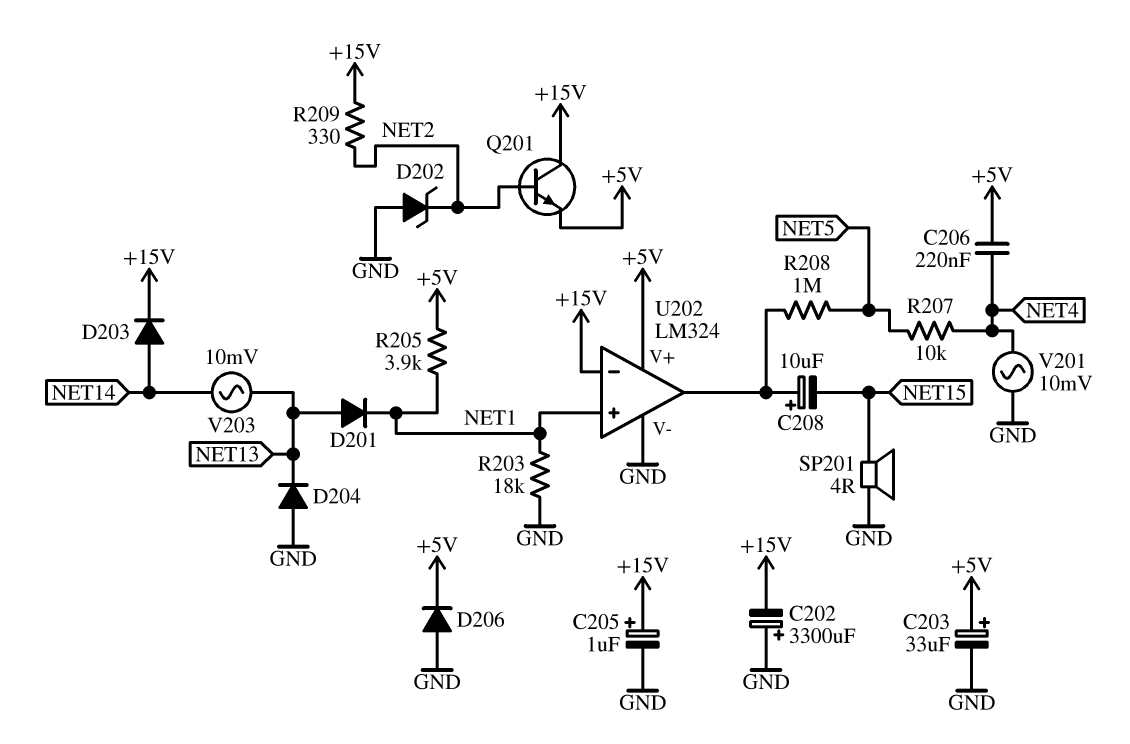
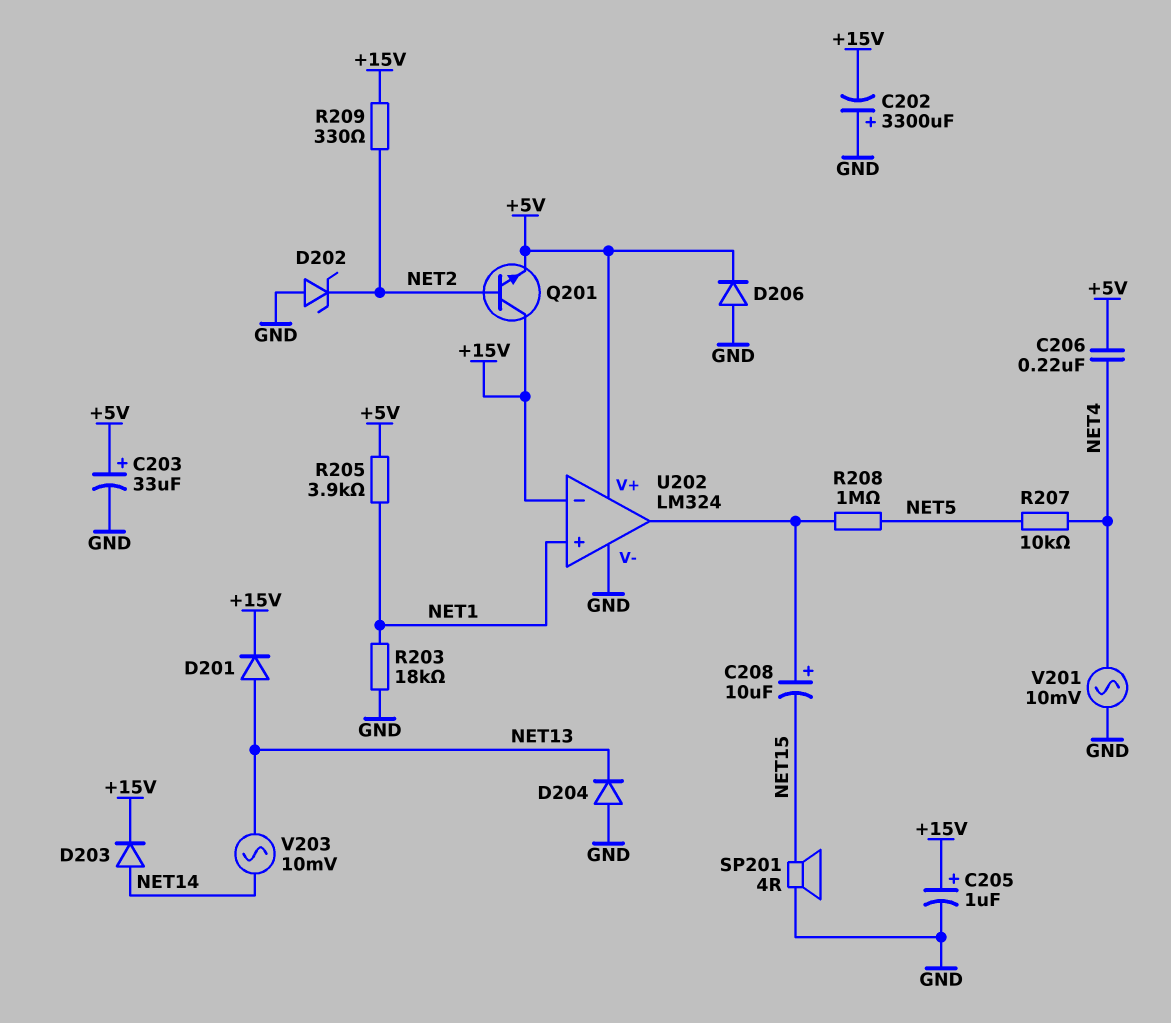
D201: diode (A NET13, K NET1) -> diode (A NET13, K +15V)

